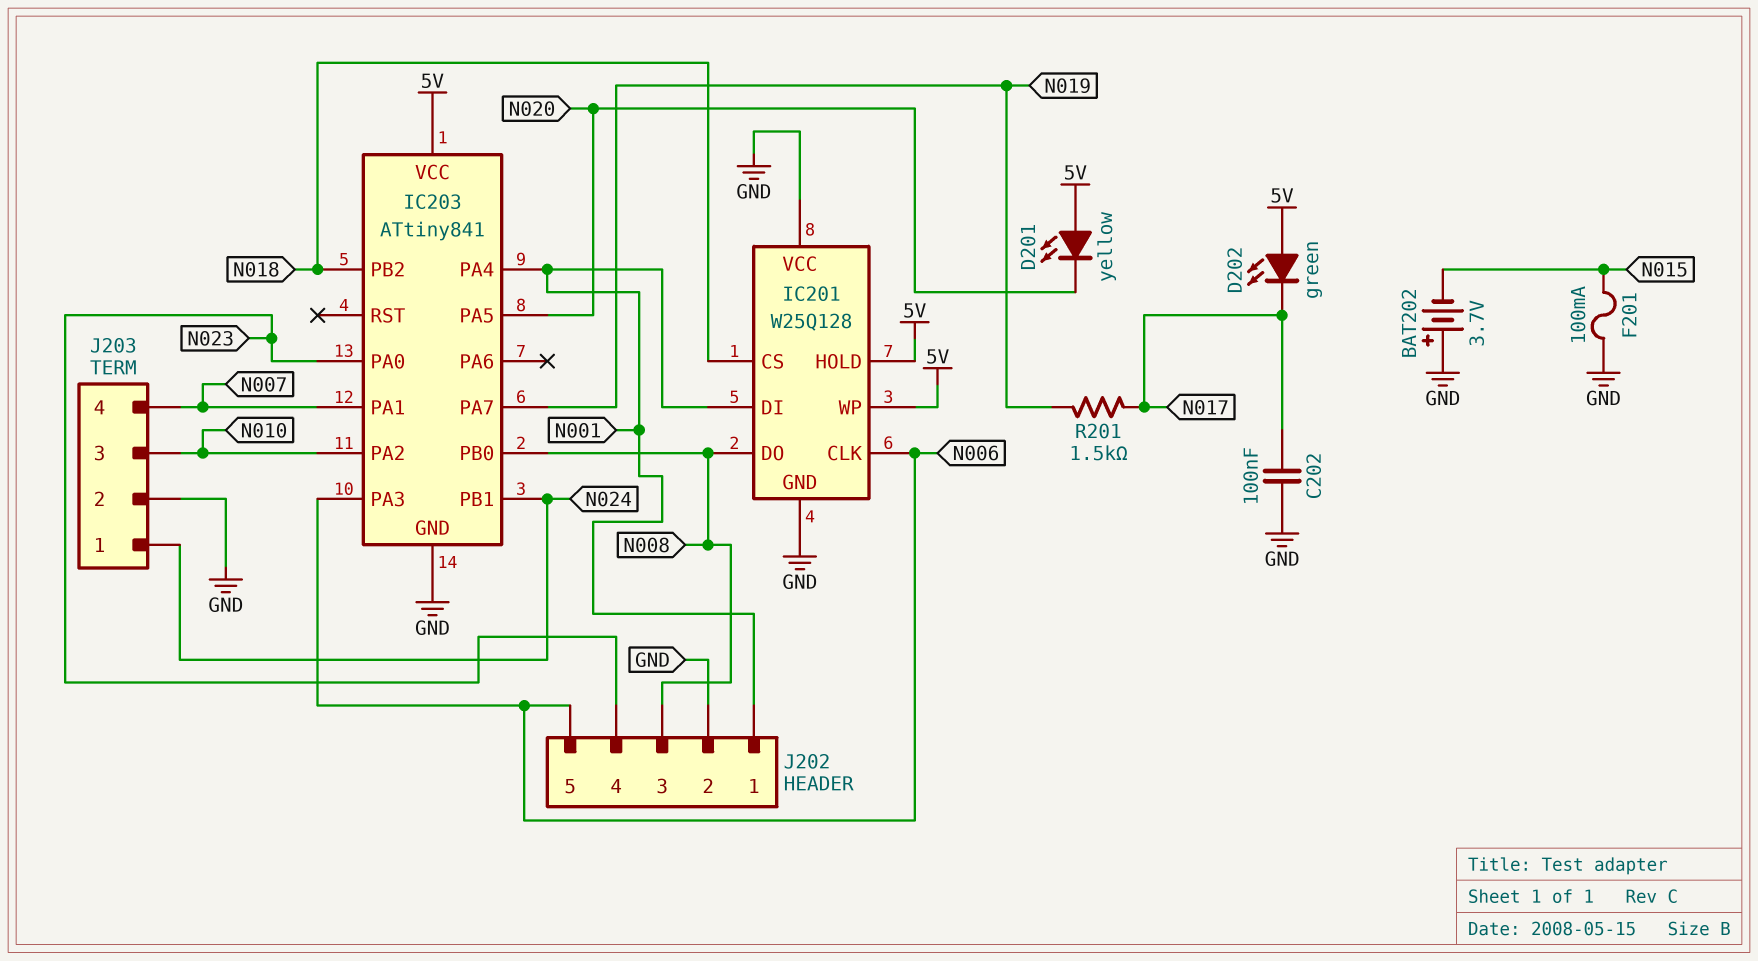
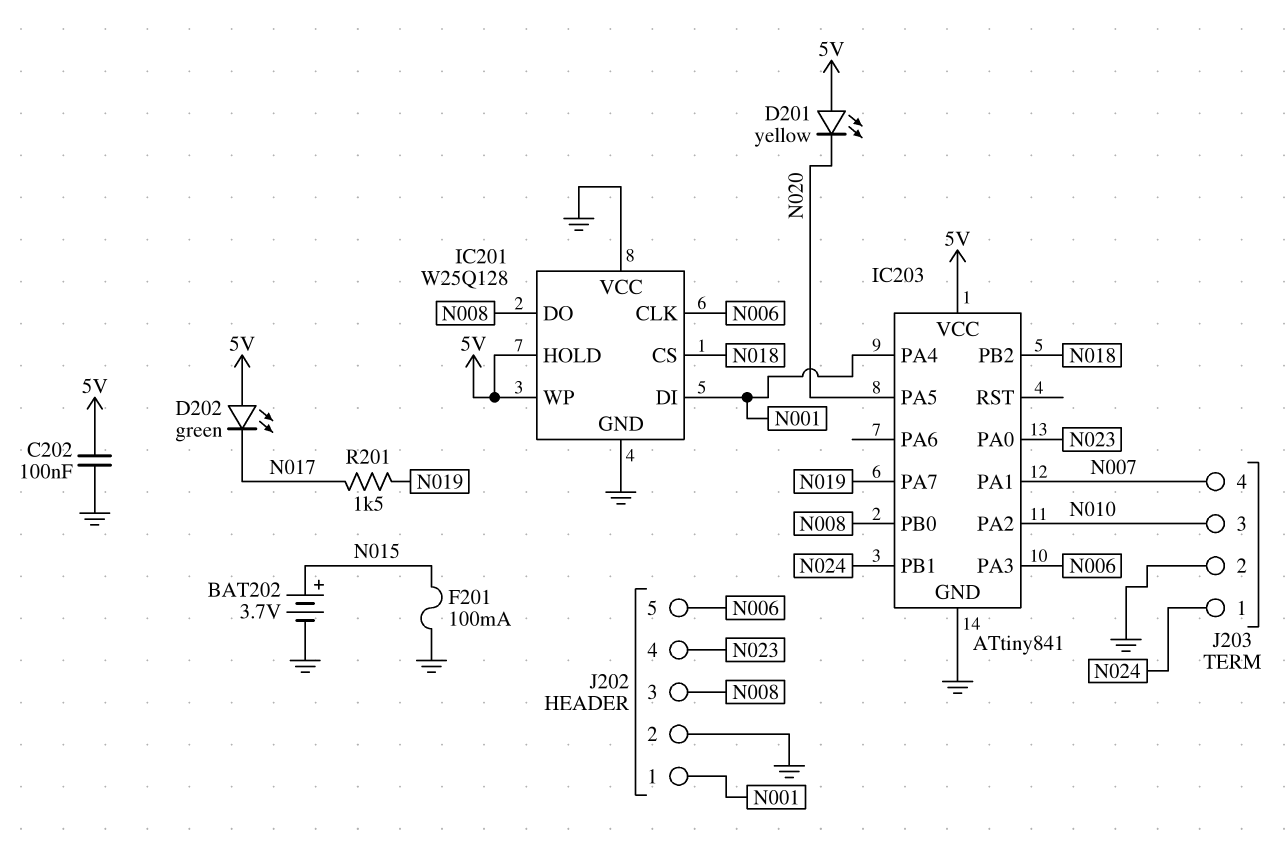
BAT202: 3.7V (plus GND, minus N015) -> 3.7V (plus N015, minus GND)
C202: 100nF (GND, N017) -> 100nF (5V, GND)

